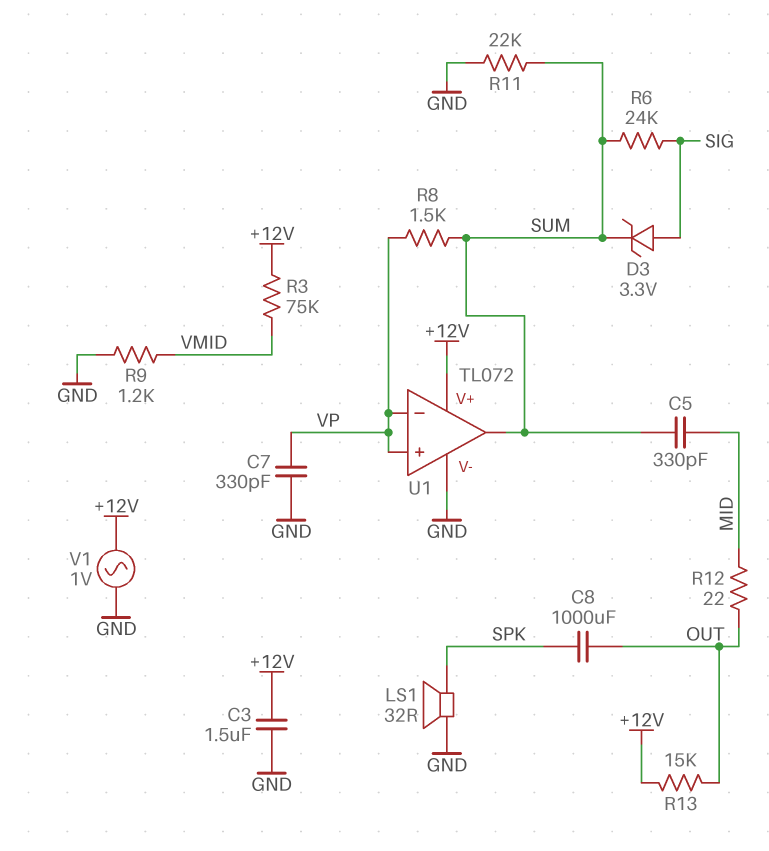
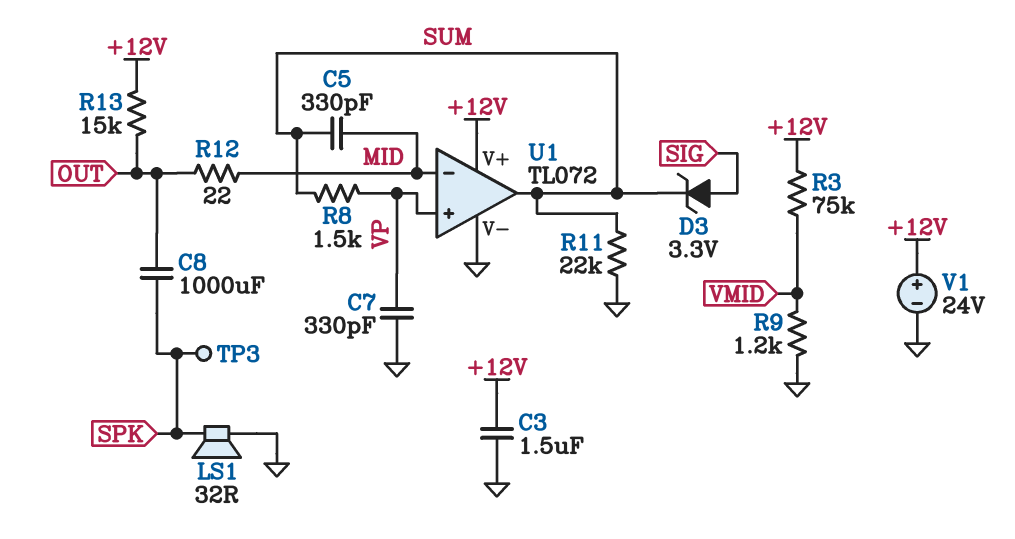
R6: 24k (SIG, SUM) -> none
TP3: none -> test point (SPK)
U1 pin in-: VP -> MID
V1: AC 1V (+12V, GND) -> 24V (plus +12V, minus GND)

